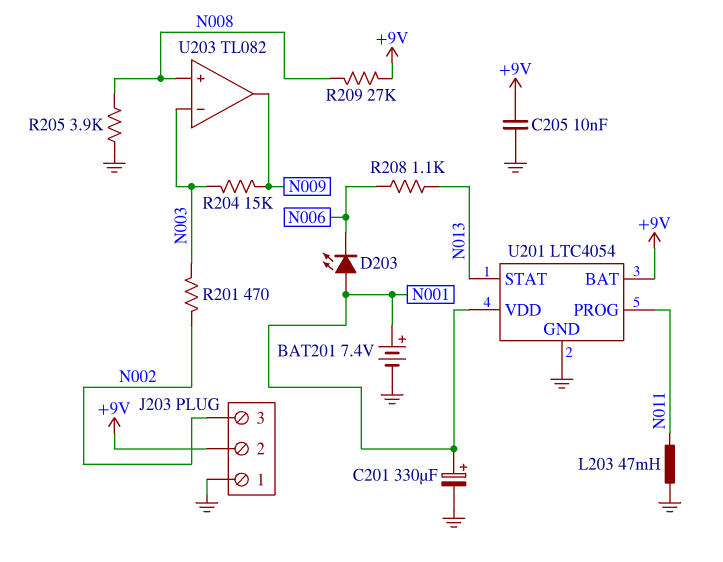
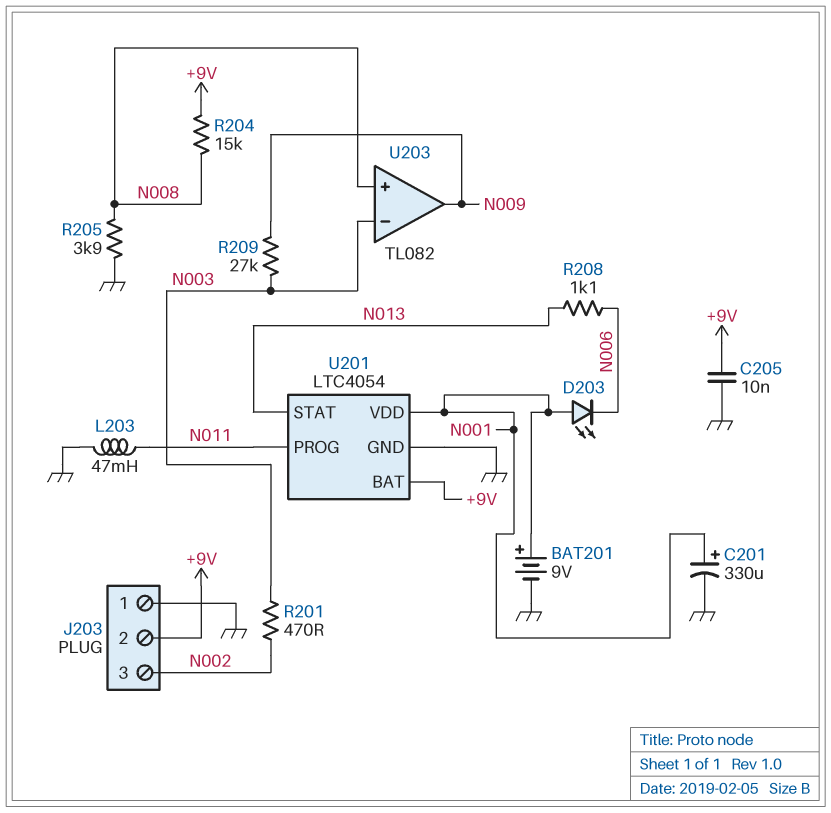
BAT201: 7.4V (plus N001, minus GND) -> 9V (plus N001, minus GND)
R204: 15k (N003, N009) -> 15k (+9V, N008)
R209: 27k (+9V, N008) -> 27k (N003, N009)

